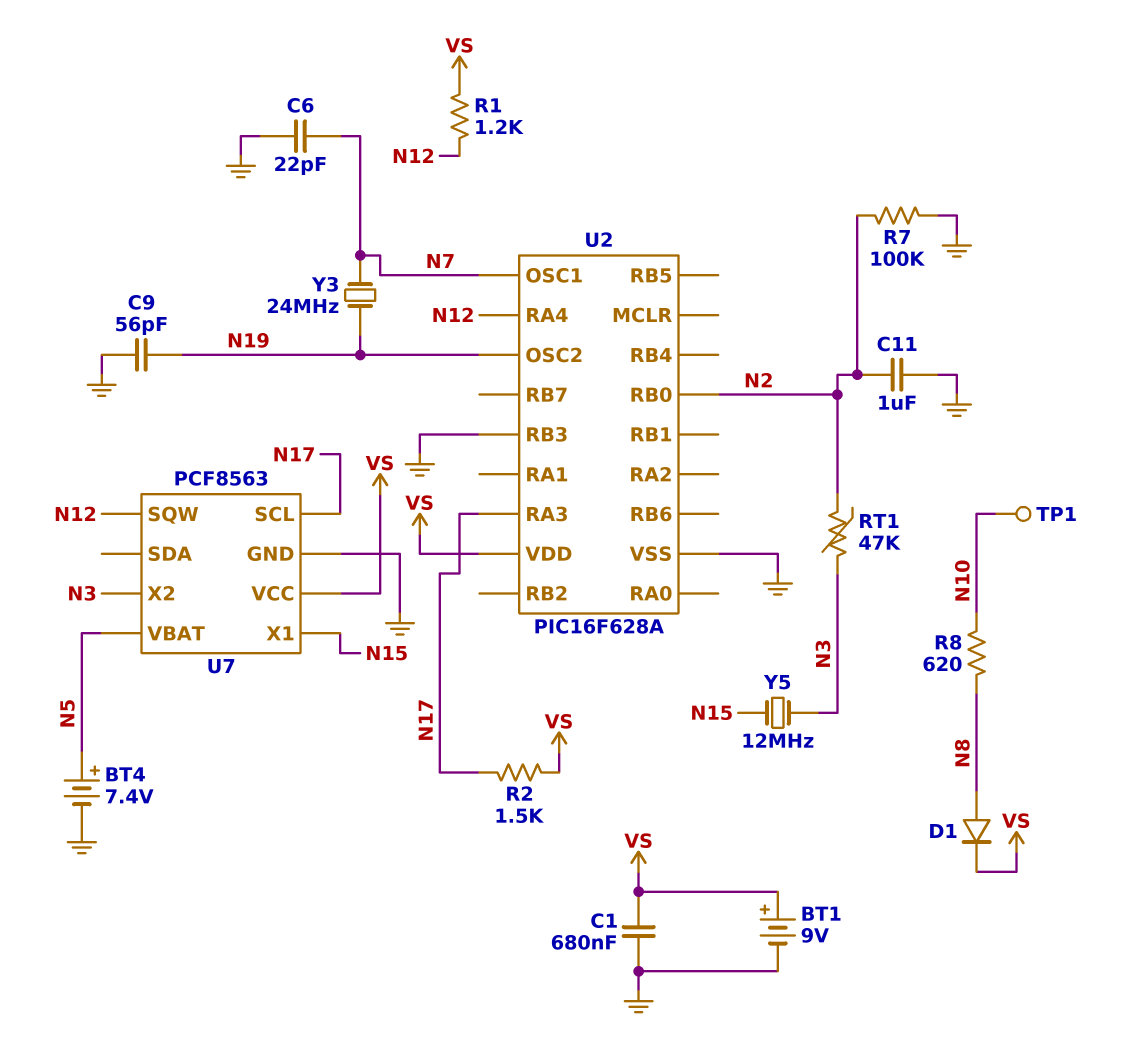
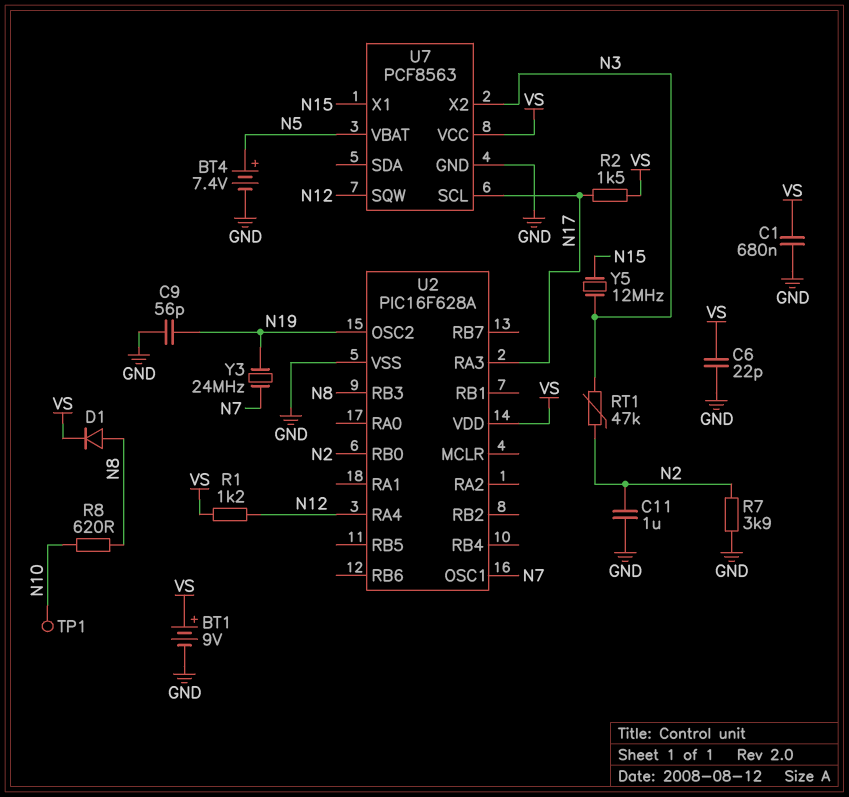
C6: 22pF (GND, N7) -> 22pF (GND, VS)
R7: 100k (GND, N2) -> 3.9k (GND, N2)
U2 pin RB3: GND -> N8

